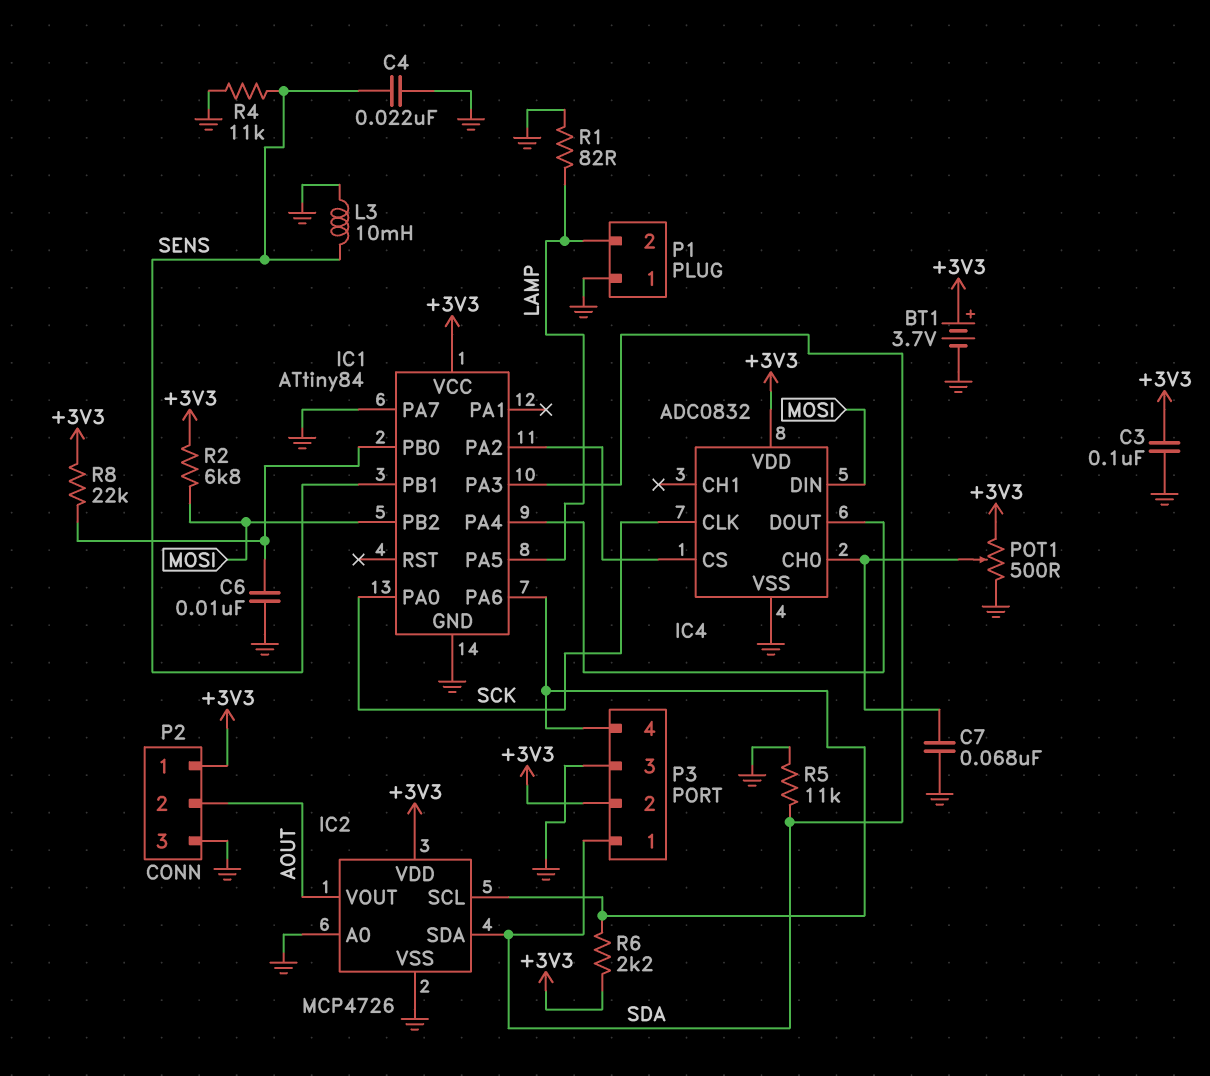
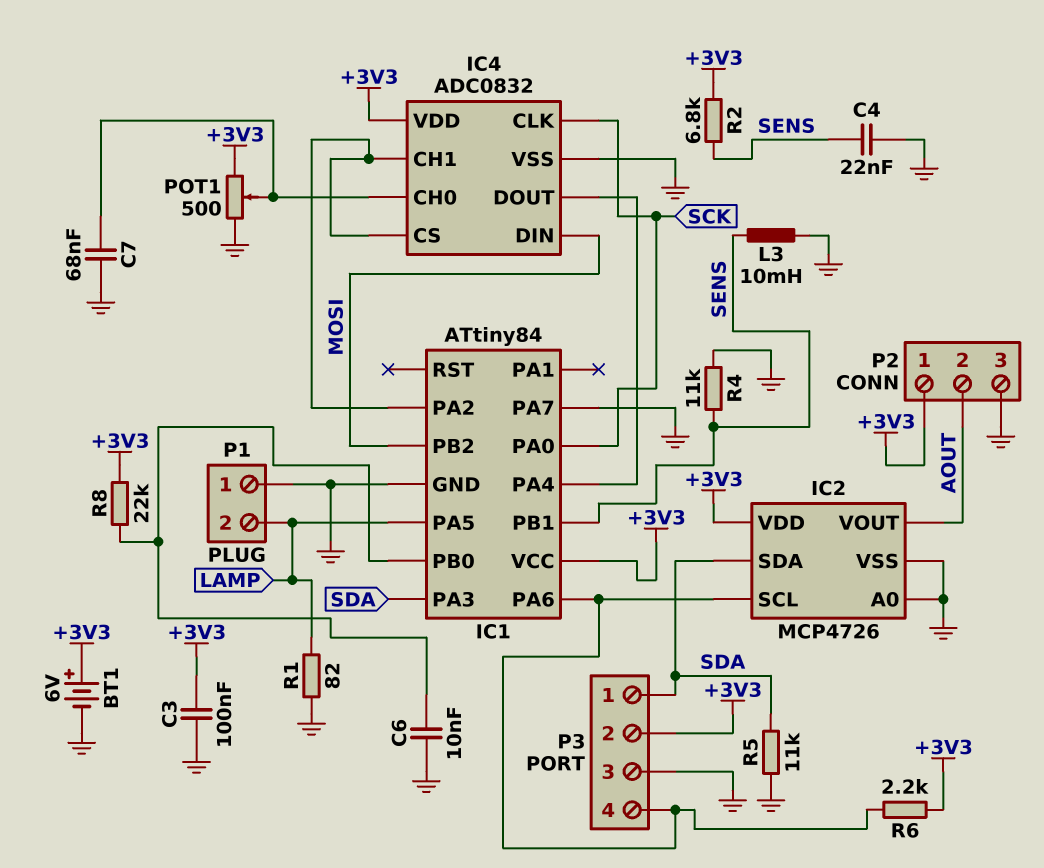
BT1: 3.7V (plus +3V3, minus GND) -> 6V (plus +3V3, minus GND)
IC4 pin CH1: none -> IC1/PA2
R2: 6.8k (+3V3, MOSI) -> 6.8k (+3V3, SENS)

